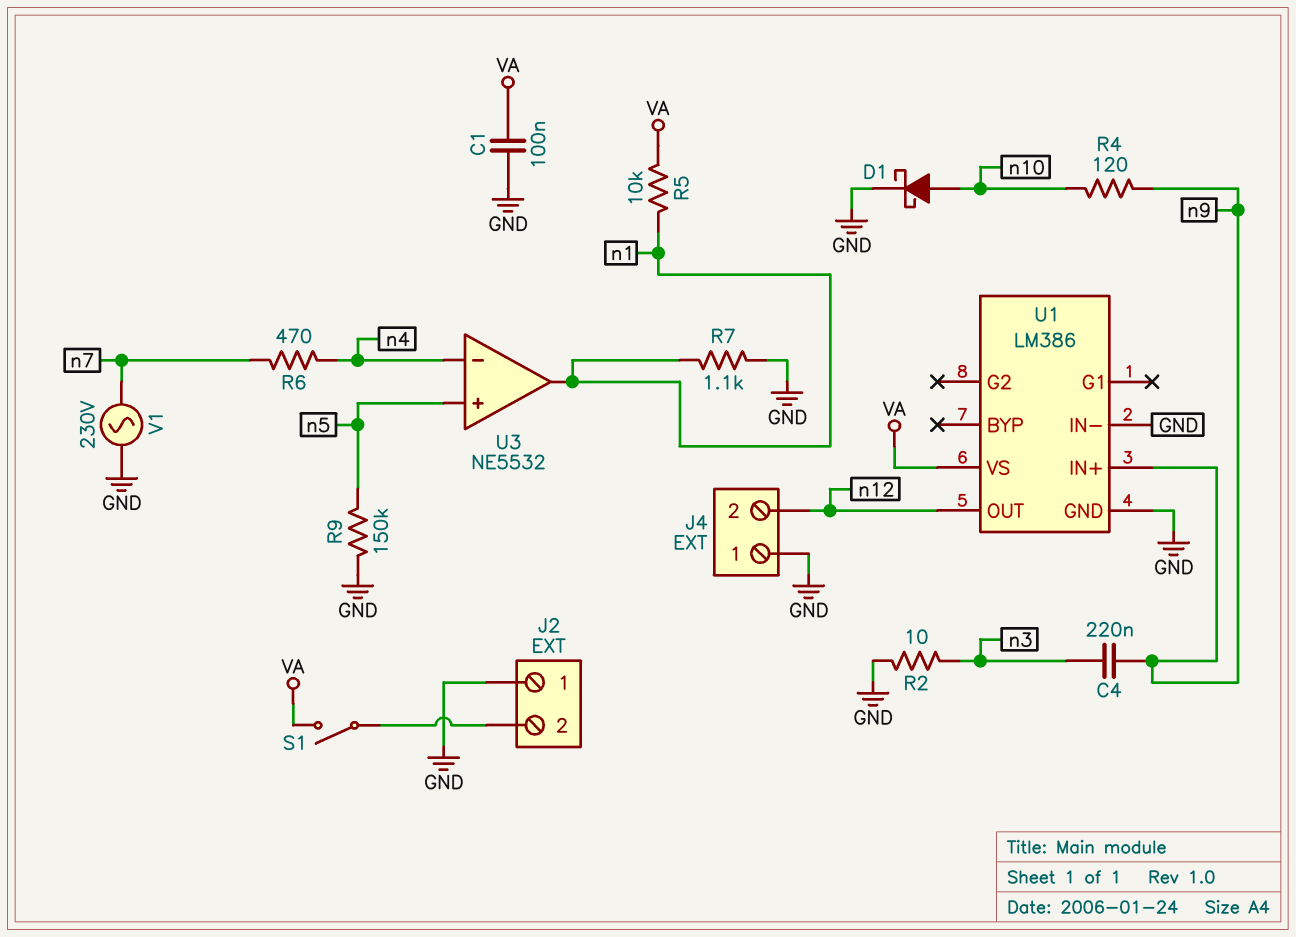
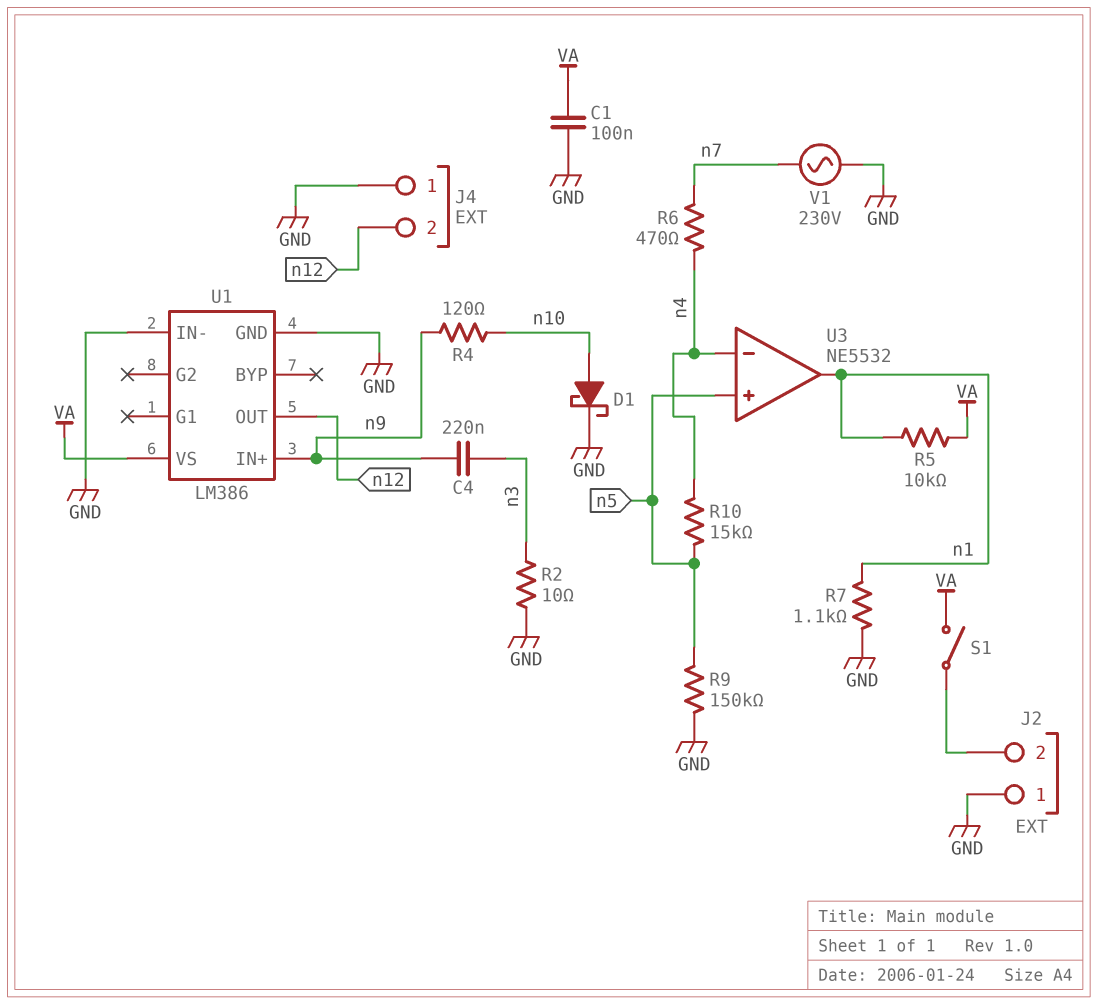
R10: none -> 15k (n4, n5)

